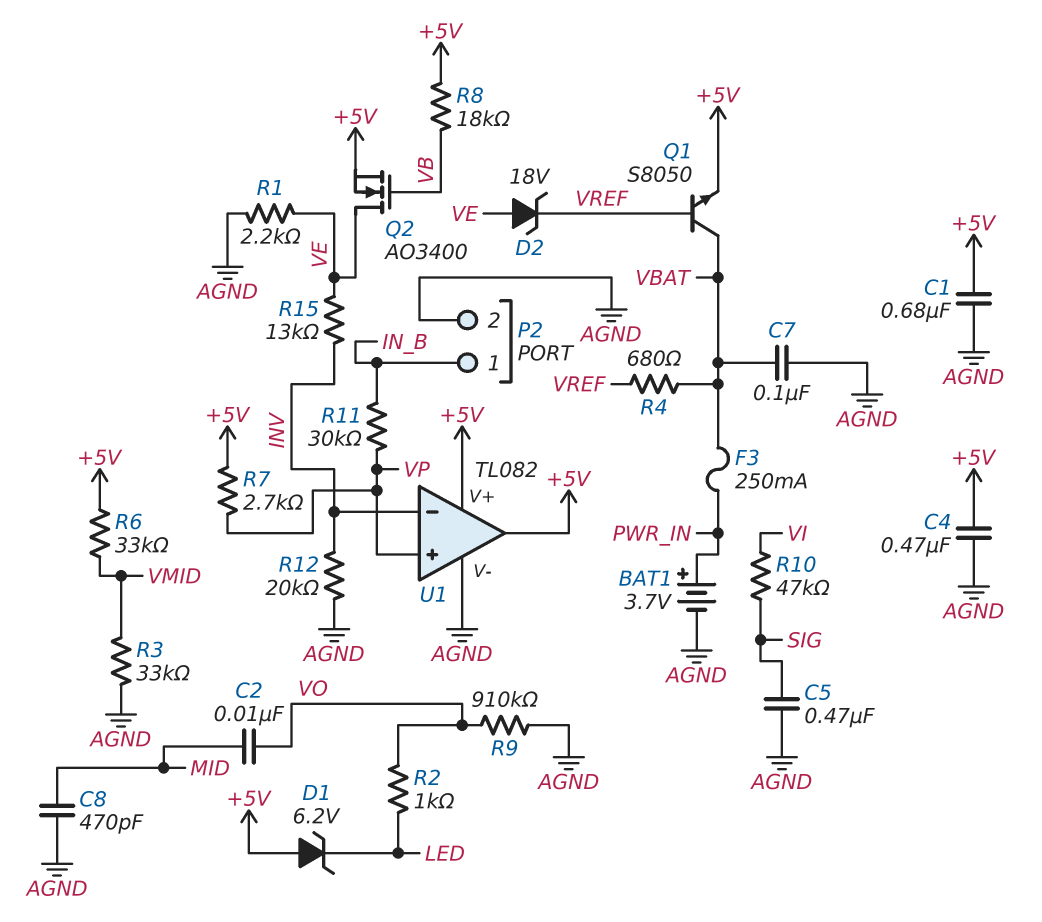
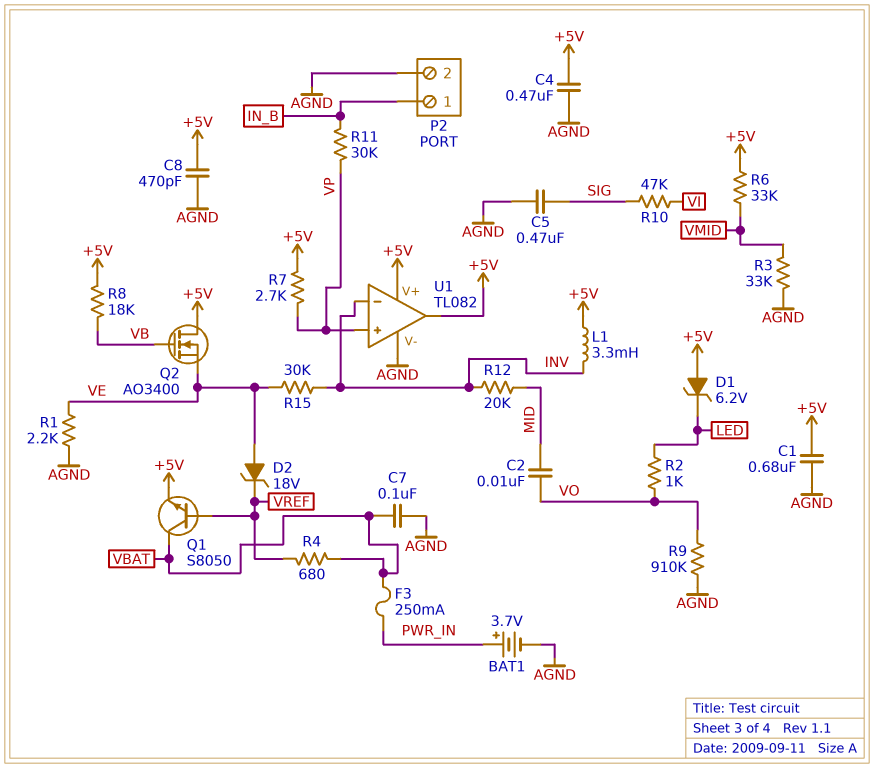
C8: 470pF (AGND, MID) -> 470pF (+5V, AGND)
L1: none -> 3.3mH (+5V, INV)
Q2: NMOS AO3400 (G VB, D VE, S +5V) -> NMOS AO3400 (G VB, D +5V, S VE)
R12: 20k (AGND, INV) -> 20k (INV, MID)
R15: 13k (INV, VE) -> 30k (INV, VE)

